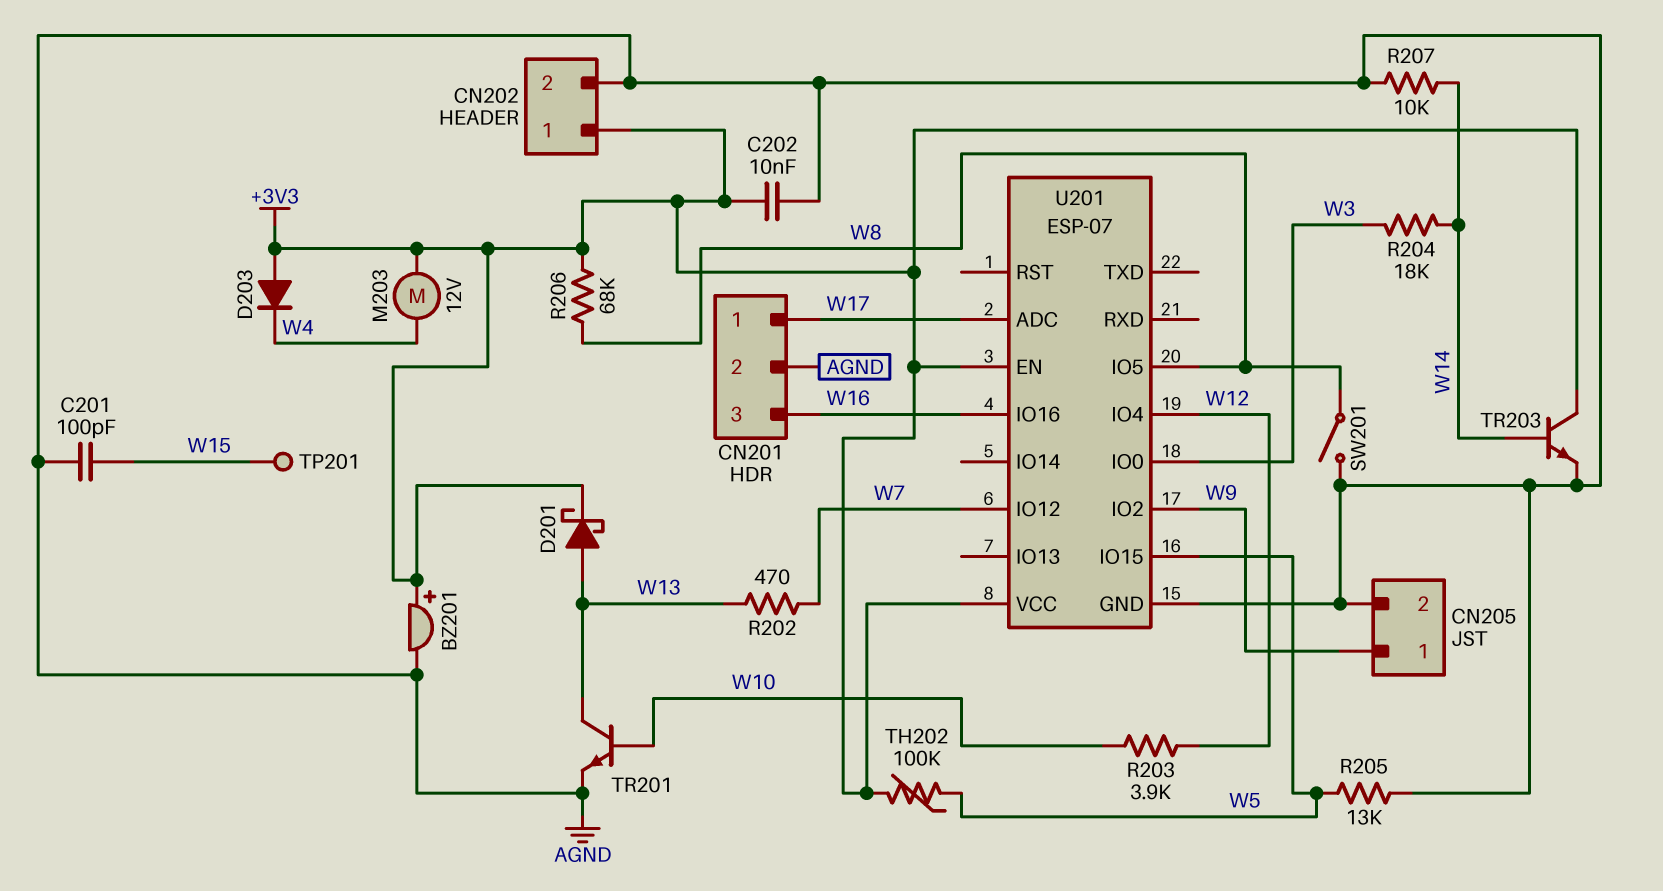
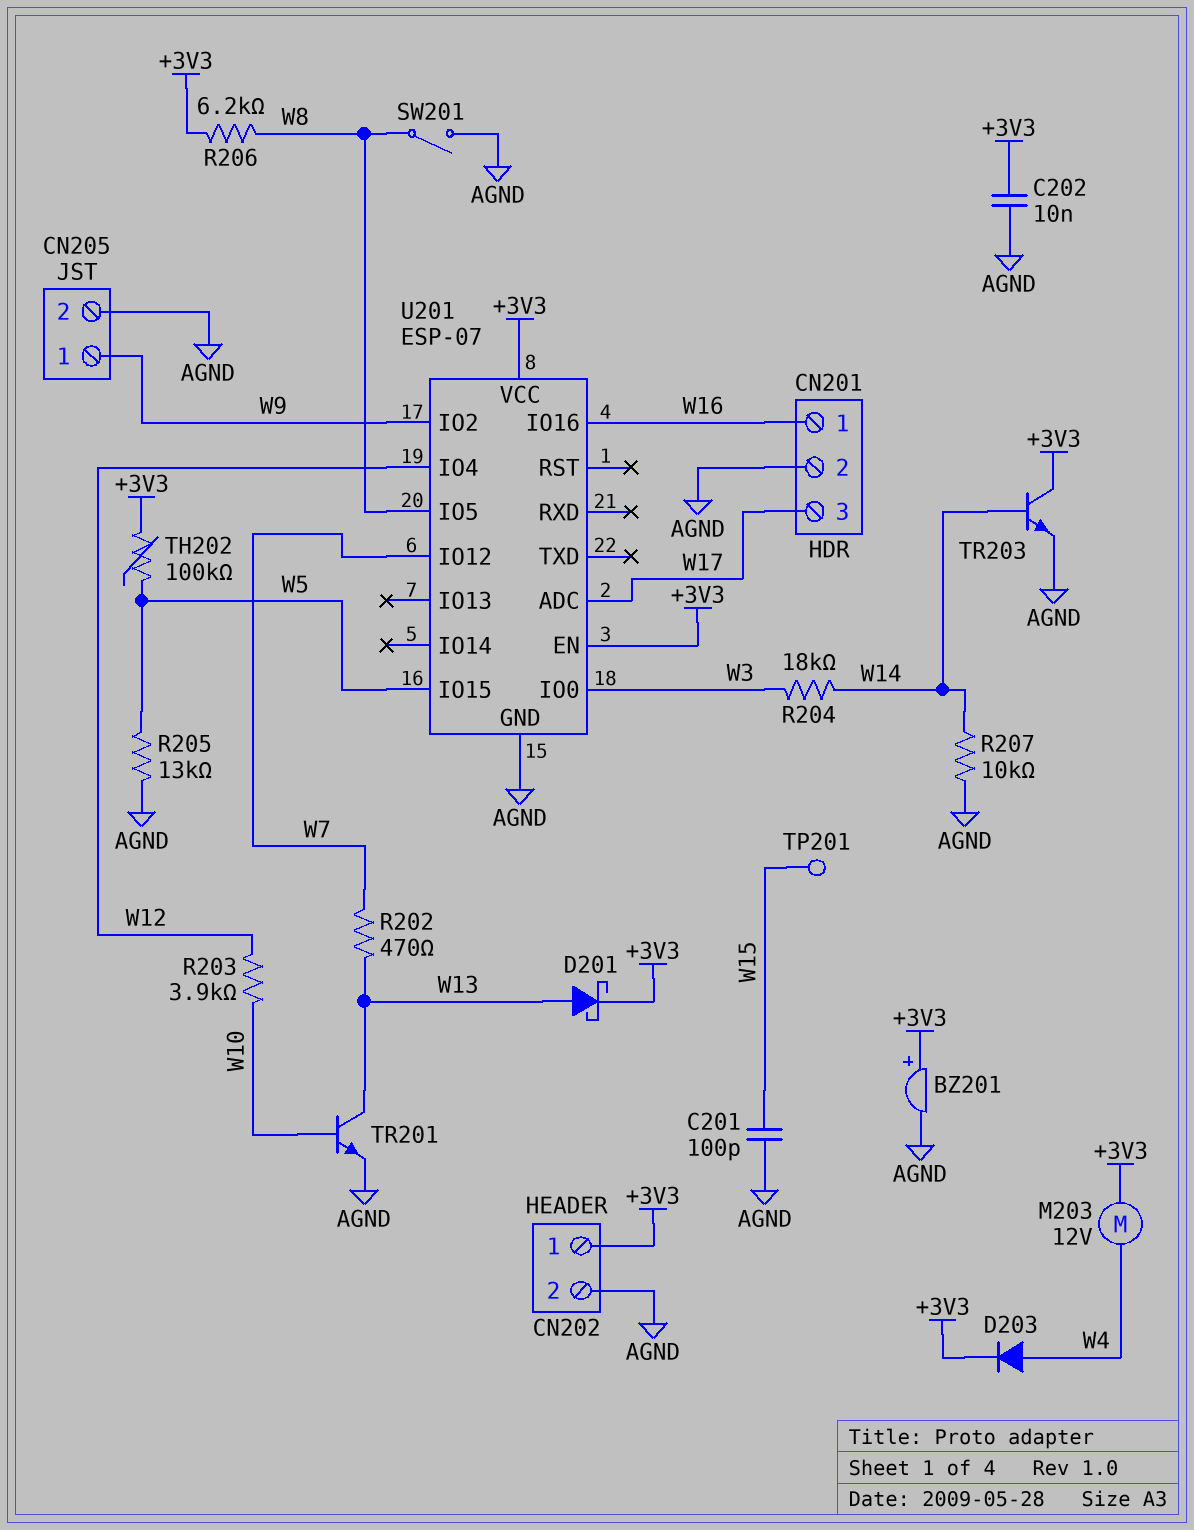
CN201 pin 1: W17 -> W16
CN201 pin 3: W16 -> W17
D203: diode (A +3V3, K W4) -> diode (A W4, K +3V3)
R206: 68k (+3V3, W8) -> 6.2k (+3V3, W8)

